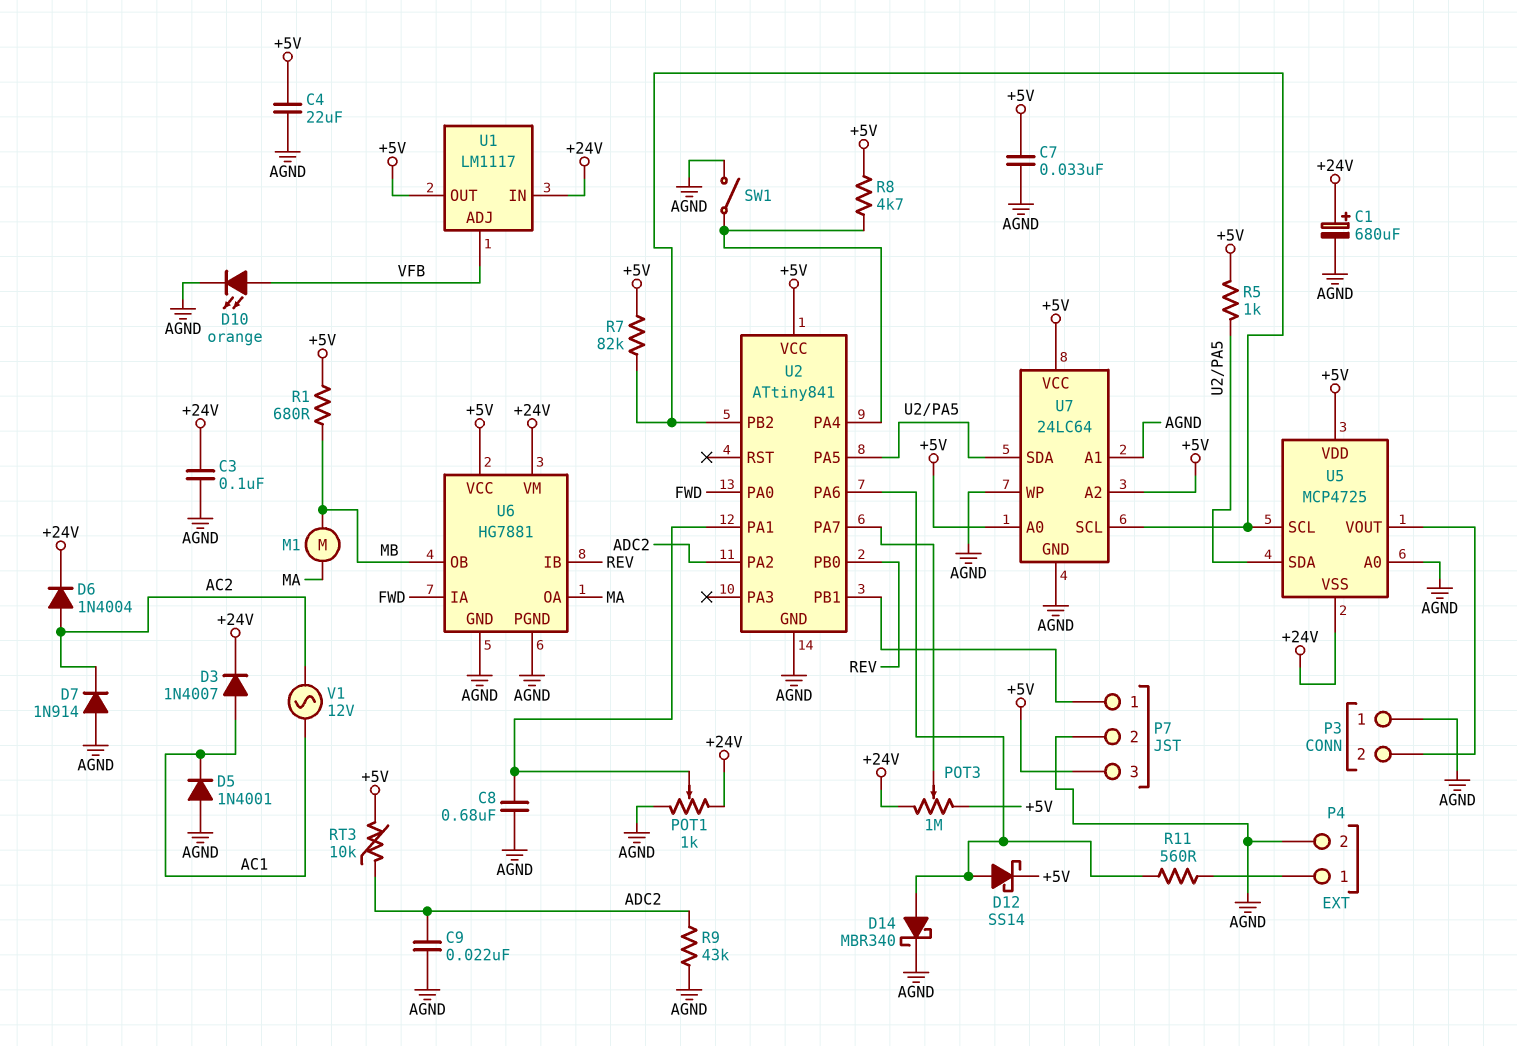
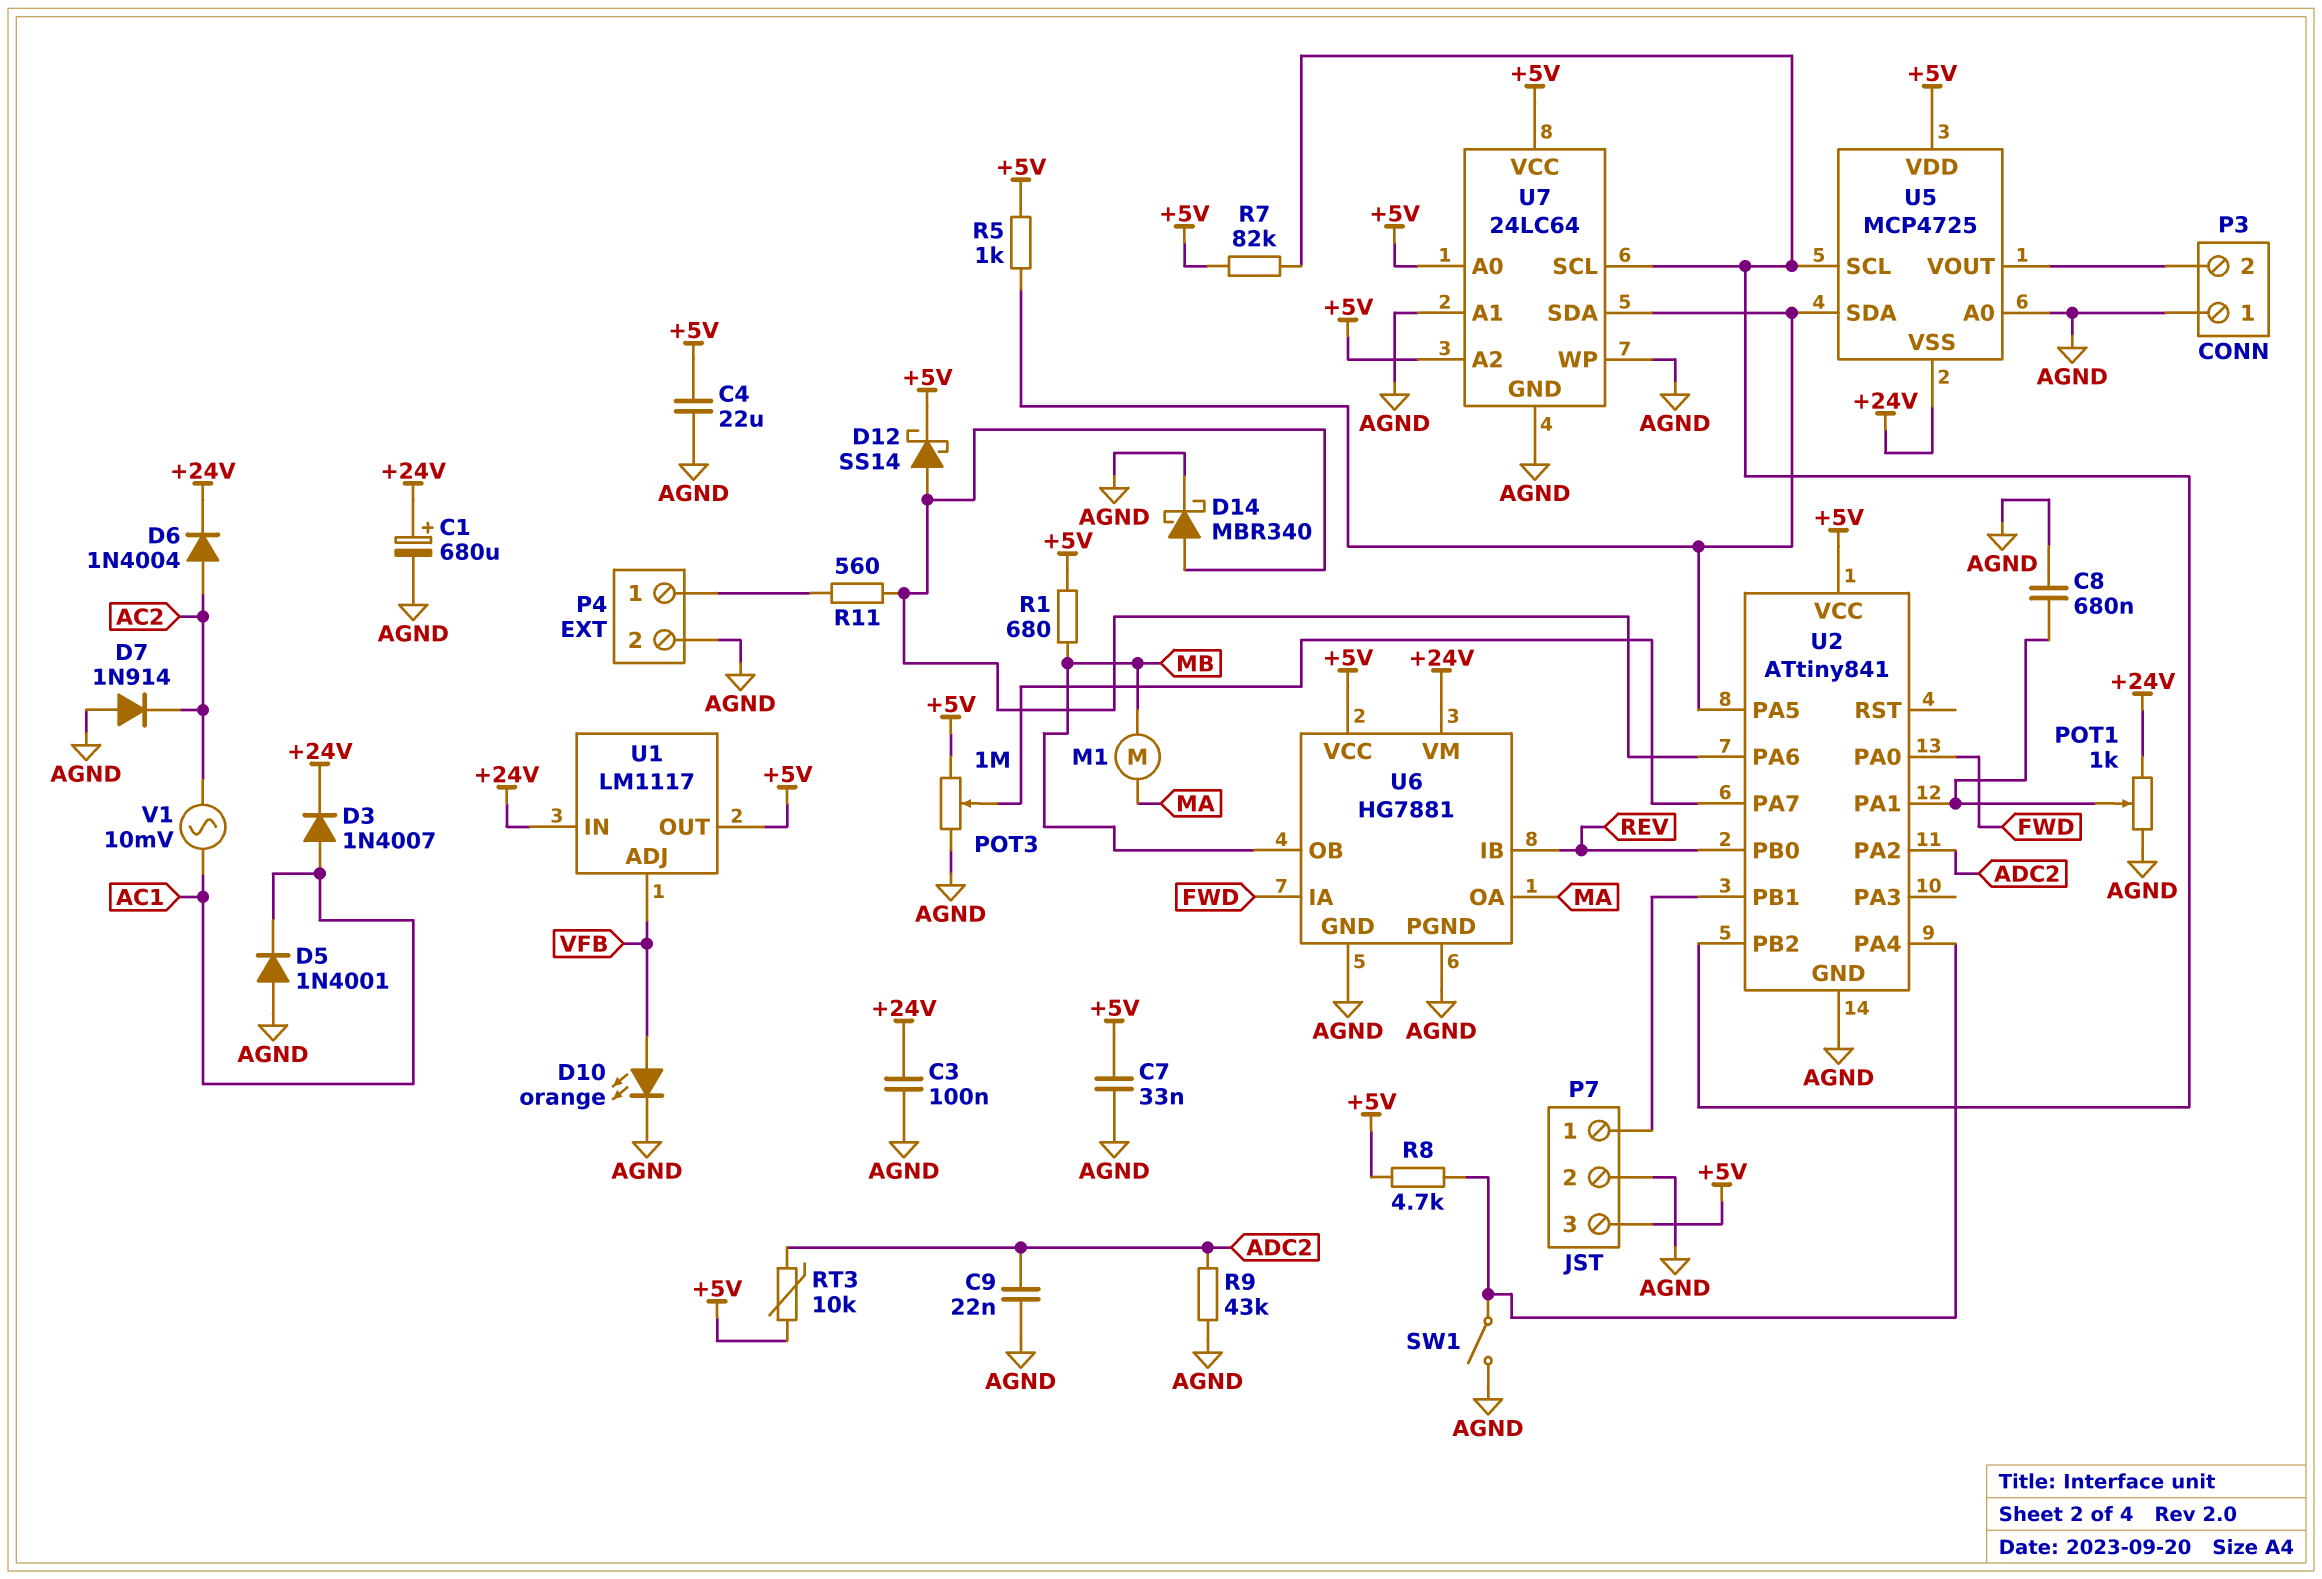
POT3: 1M (+5V, +24V, wiper U2/PA7) -> 1M (+5V, AGND, wiper U2/PA7)
V1: AC 12V (AC1, AC2) -> AC 10mV (AC1, AC2)

